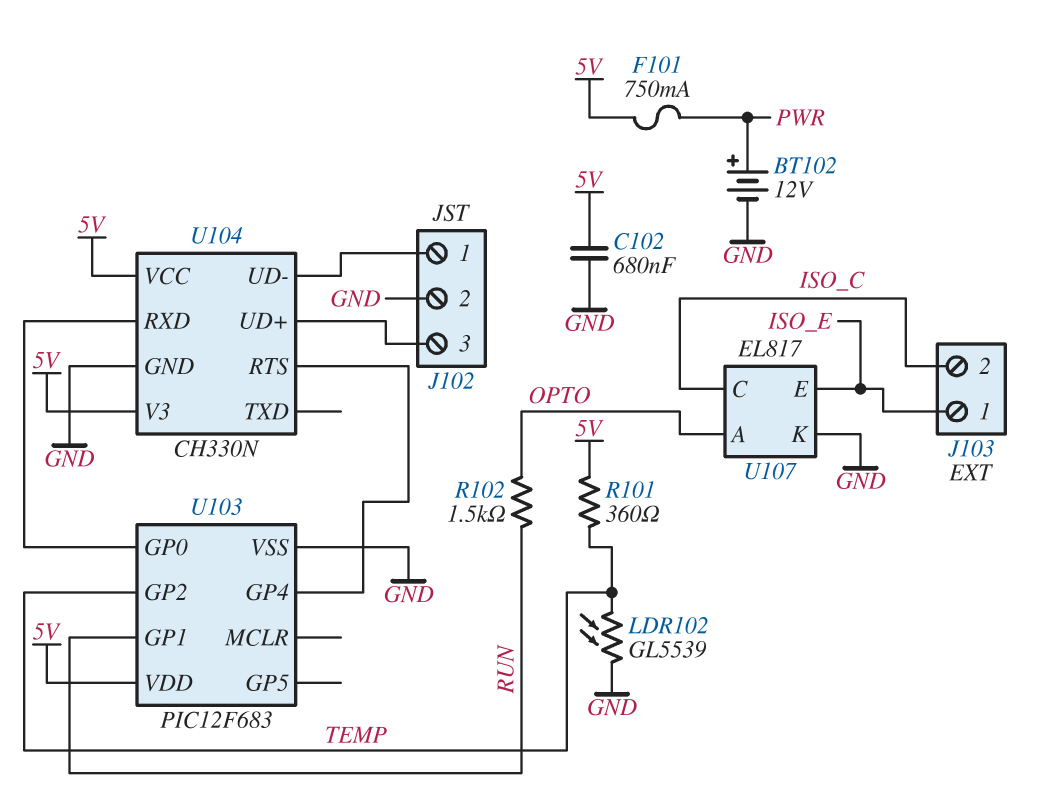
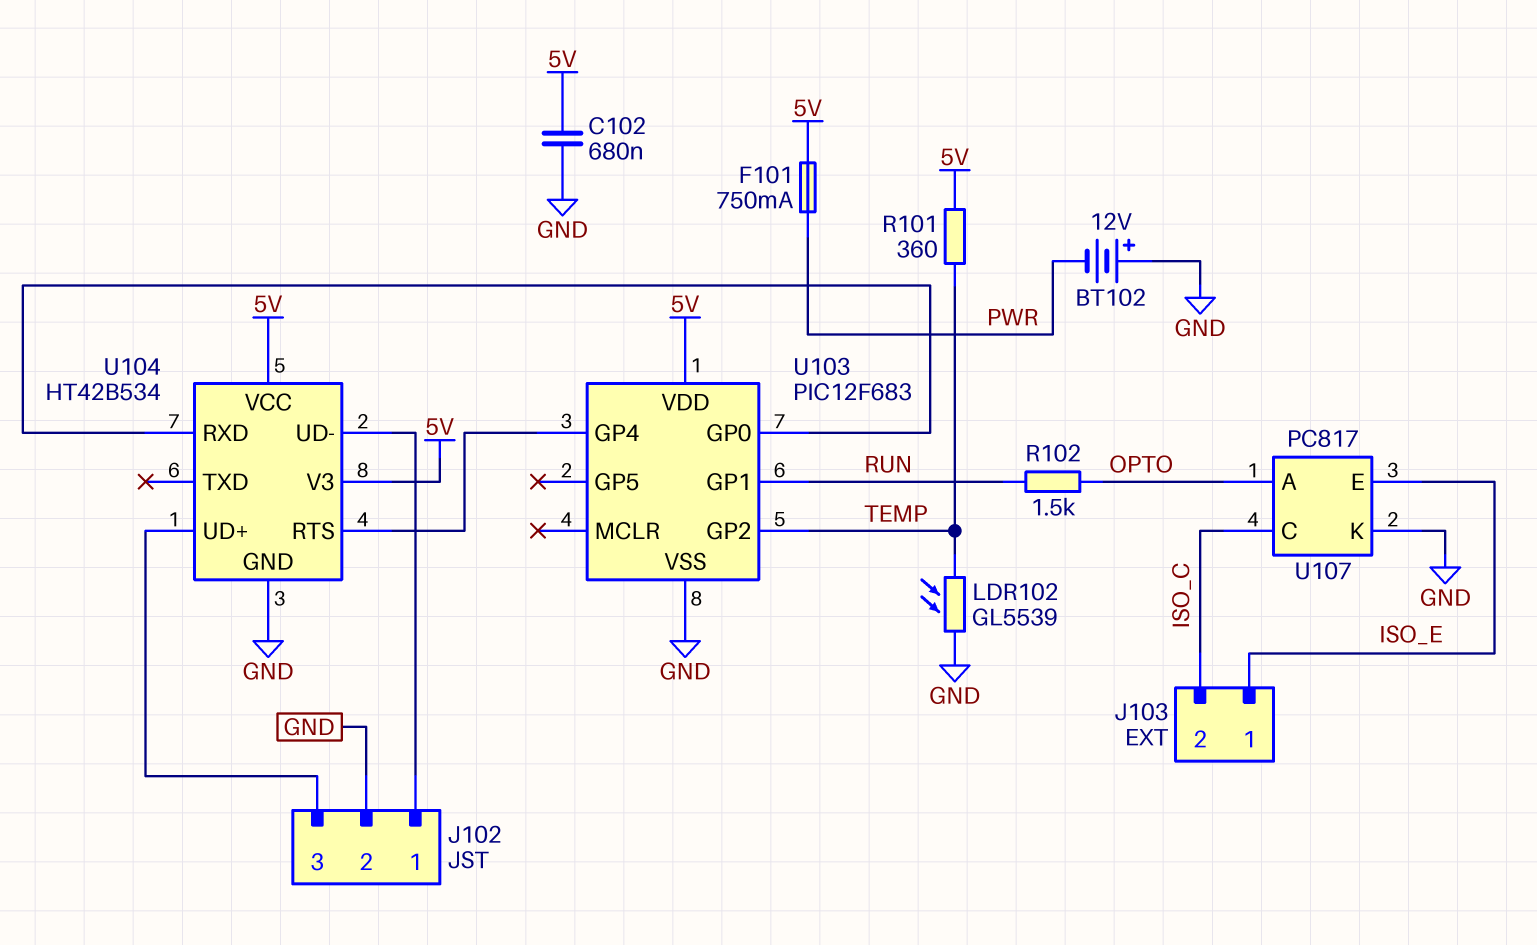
BT102: 12V (plus PWR, minus GND) -> 12V (plus GND, minus PWR)
U104: CH330N -> HT42B534
U107: EL817 -> PC817

